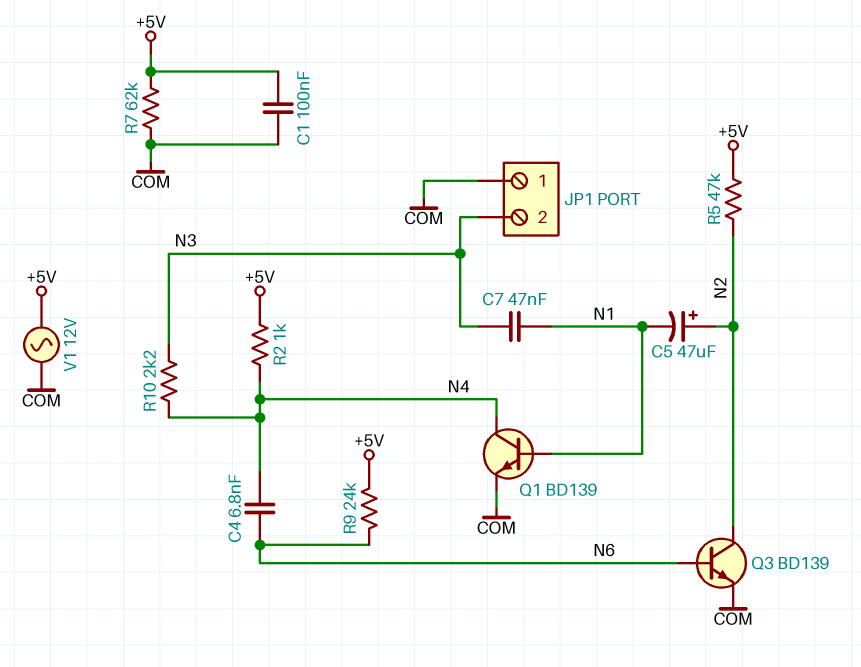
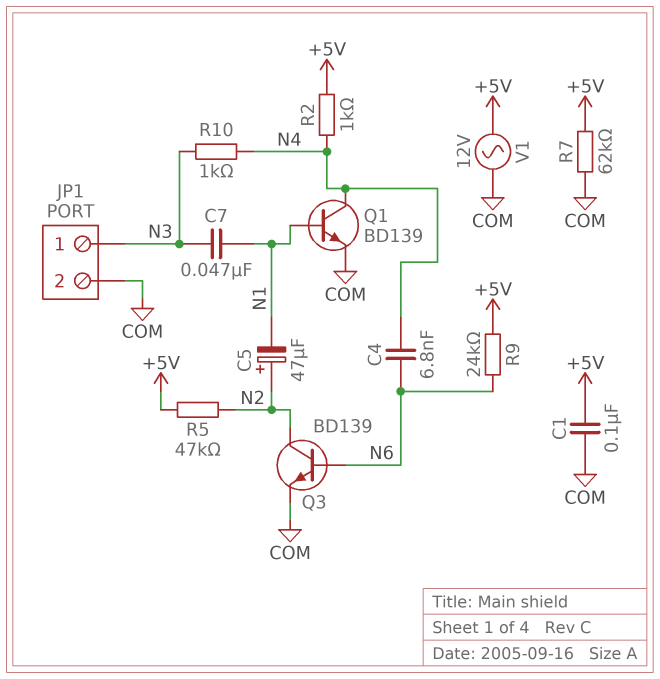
JP1 pin 1: COM -> N3
JP1 pin 2: N3 -> COM
R10: 2.2k (N3, N4) -> 1k (N3, N4)

